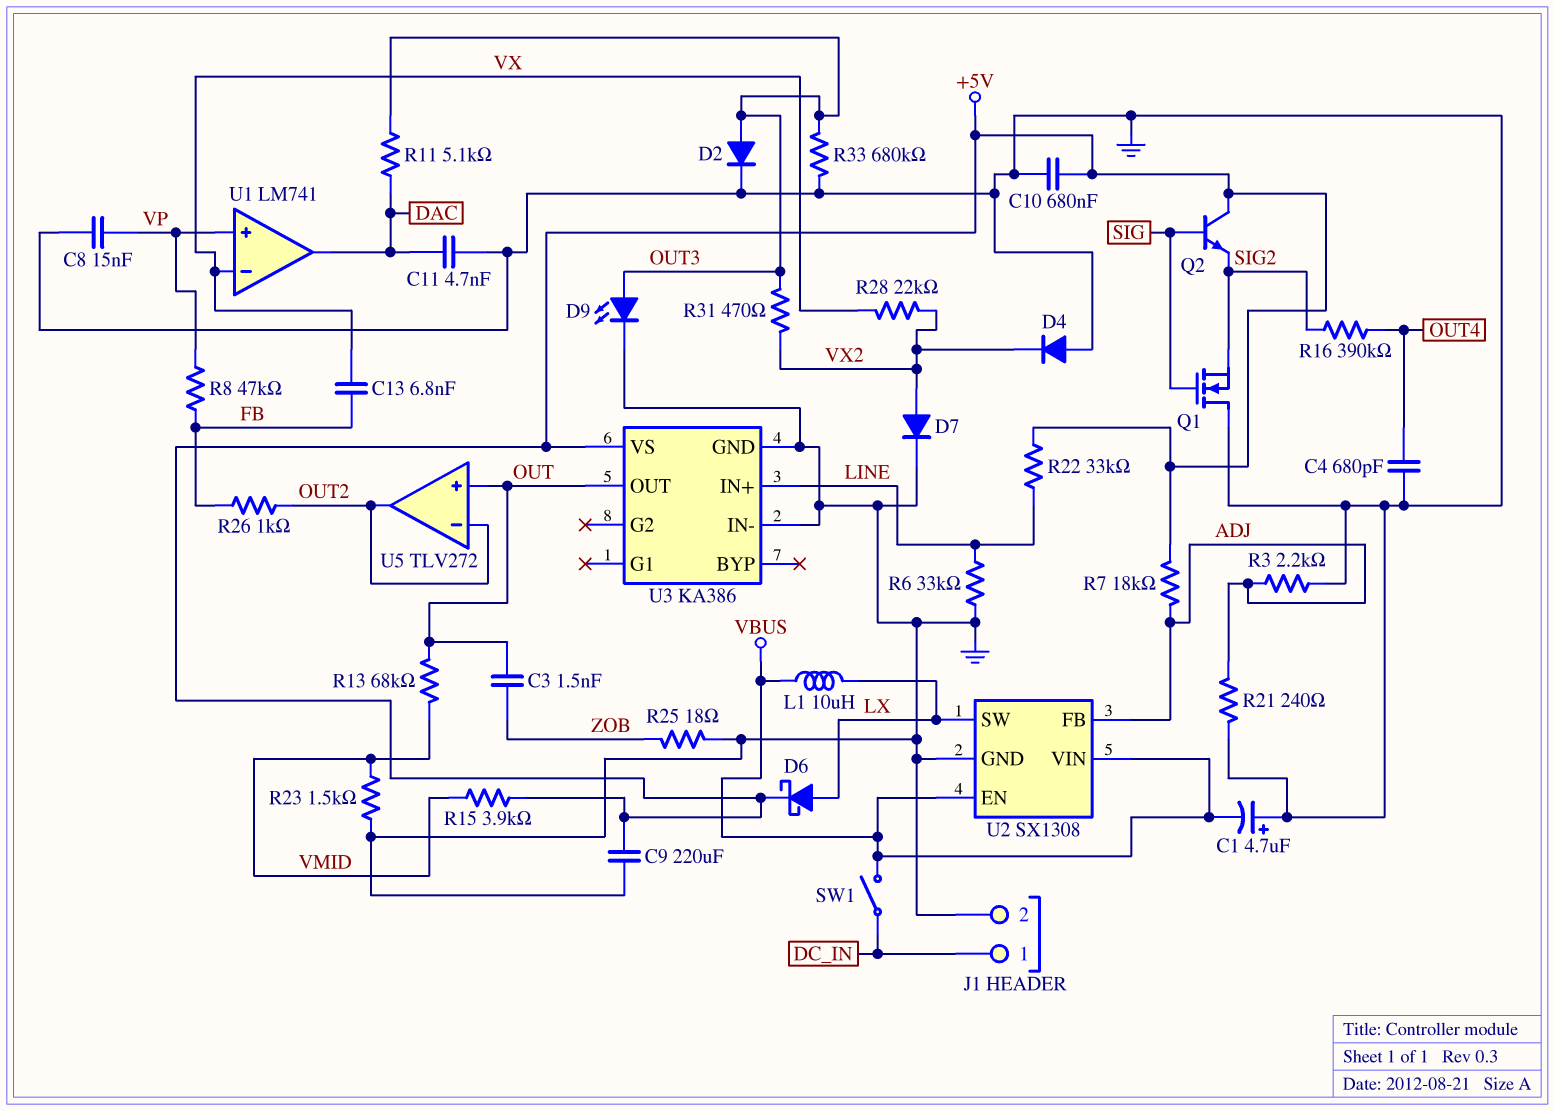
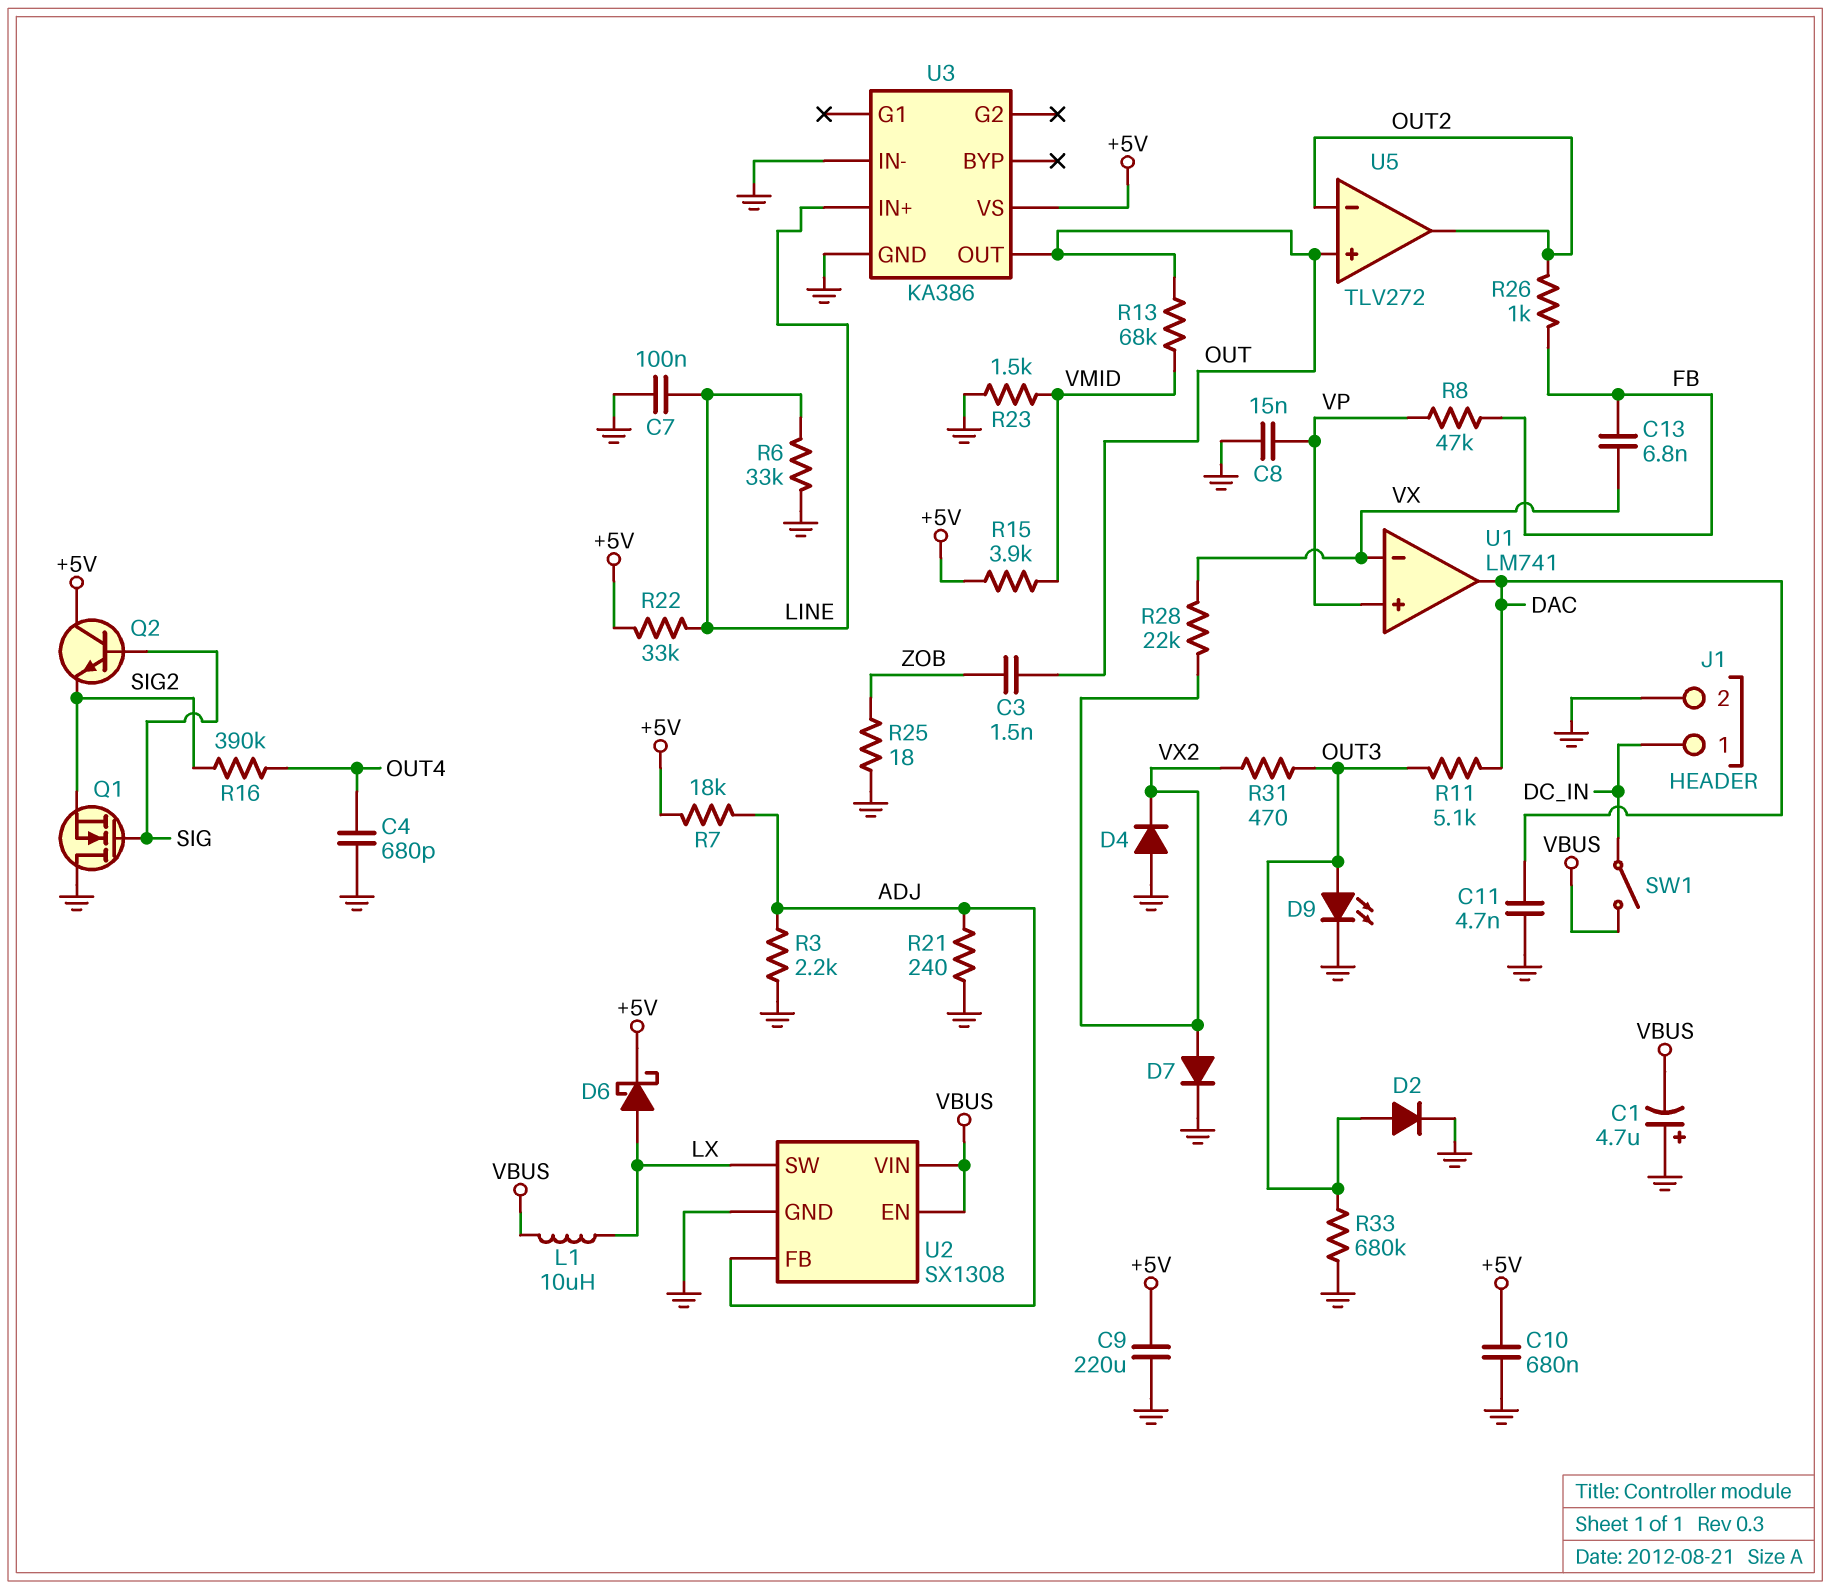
C7: none -> 100nF (GND, LINE)

